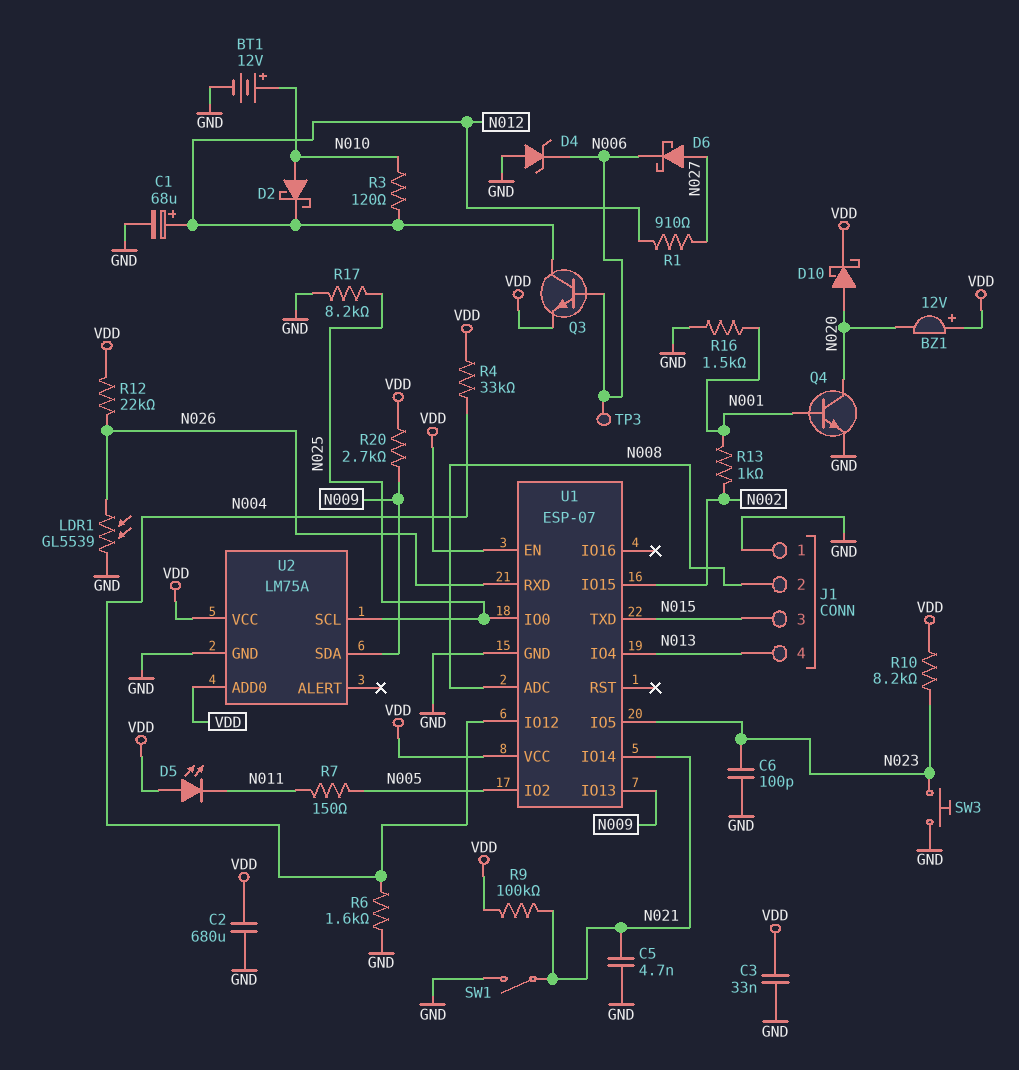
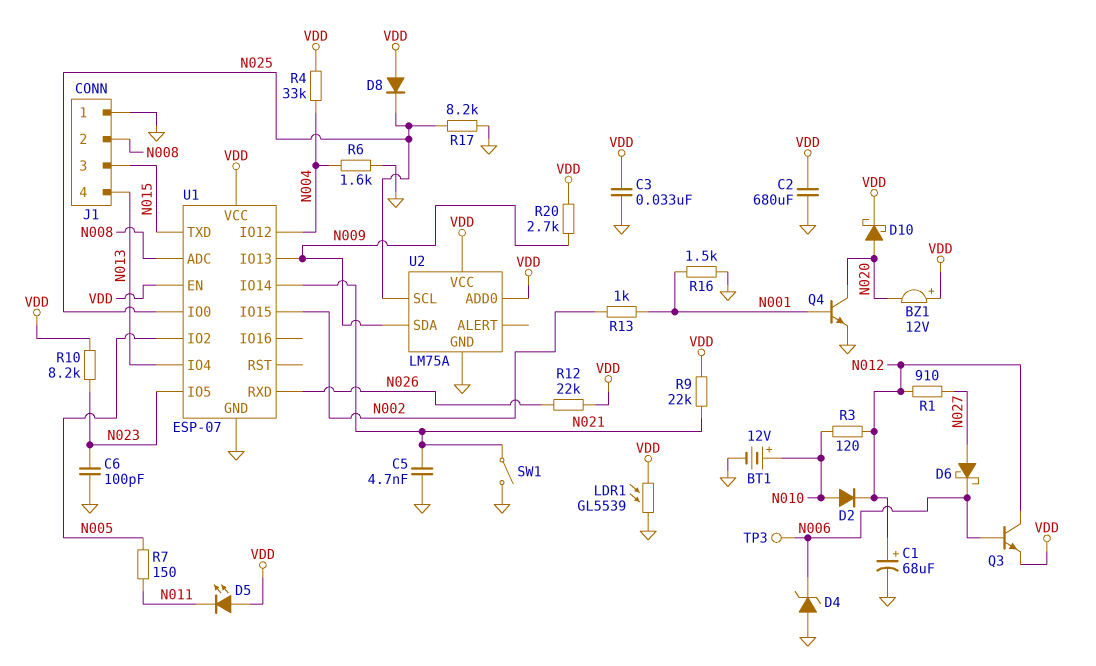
D2: schottky (A N010, K N012) -> diode (A N010, K N012)
D8: none -> diode (A VDD, K N025)
LDR1: GL5539 (GND, N026) -> GL5539 (GND, VDD)
R9: 100k (N021, VDD) -> 22k (N021, VDD)
SW3: button (GND, N023) -> none

